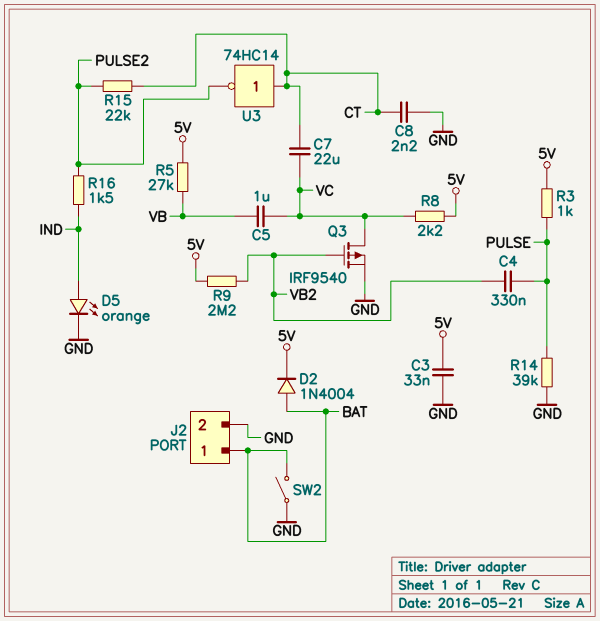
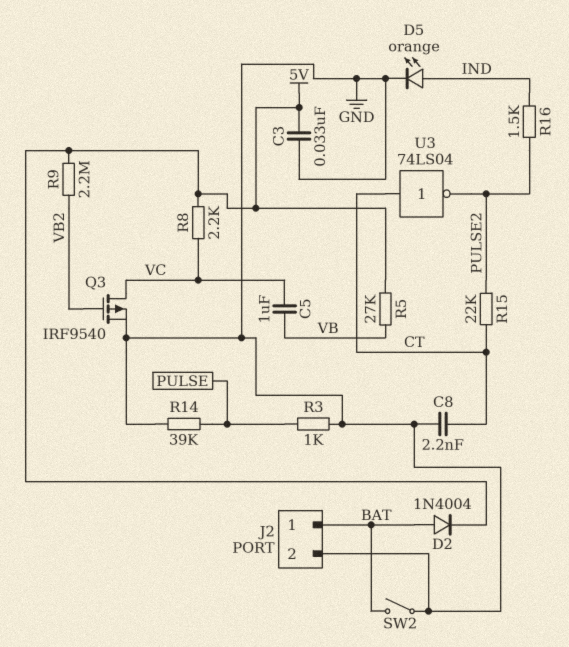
C4: 330nF (PULSE, VB2) -> none
C7: 22uF (CT, VC) -> none
R3: 1k (5V, PULSE) -> 1k (GND, PULSE)
U3: NOT 74HC14 (in CT, out PULSE2) -> NOT 74LS04 (in CT, out PULSE2)

